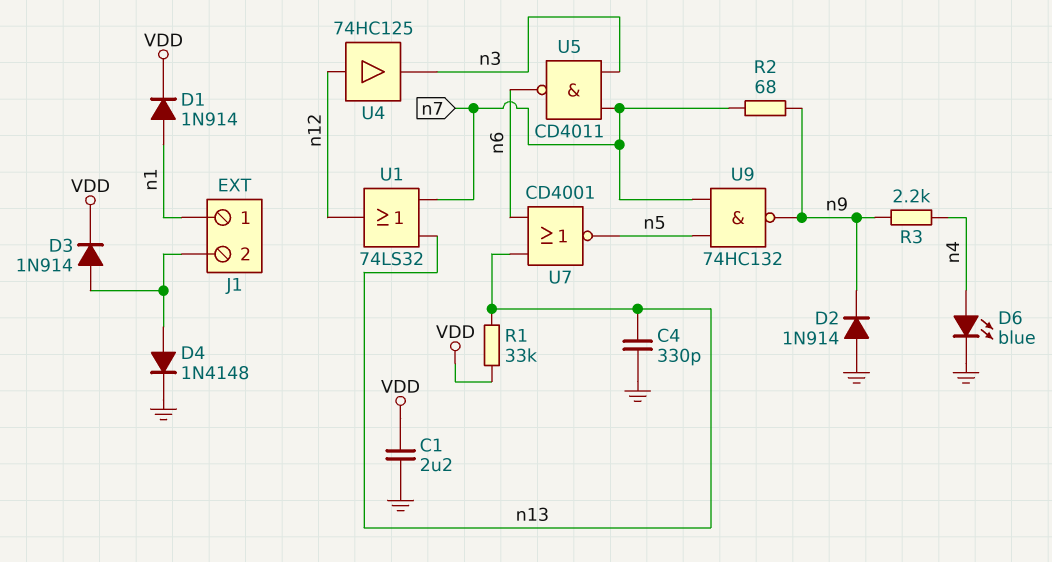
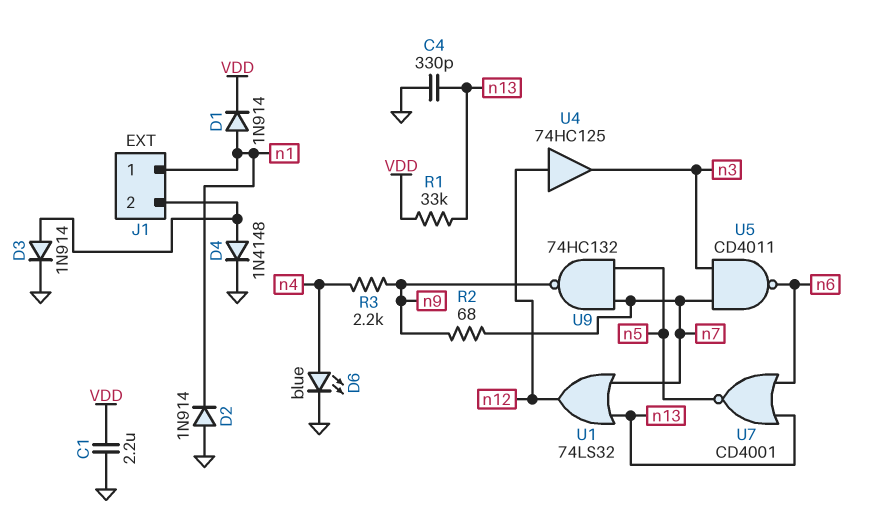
D2: diode 1N914 (A GND, K n9) -> diode 1N914 (A GND, K n1)
D3: diode 1N914 (A J1/2, K VDD) -> diode 1N914 (A J1/2, K GND)

